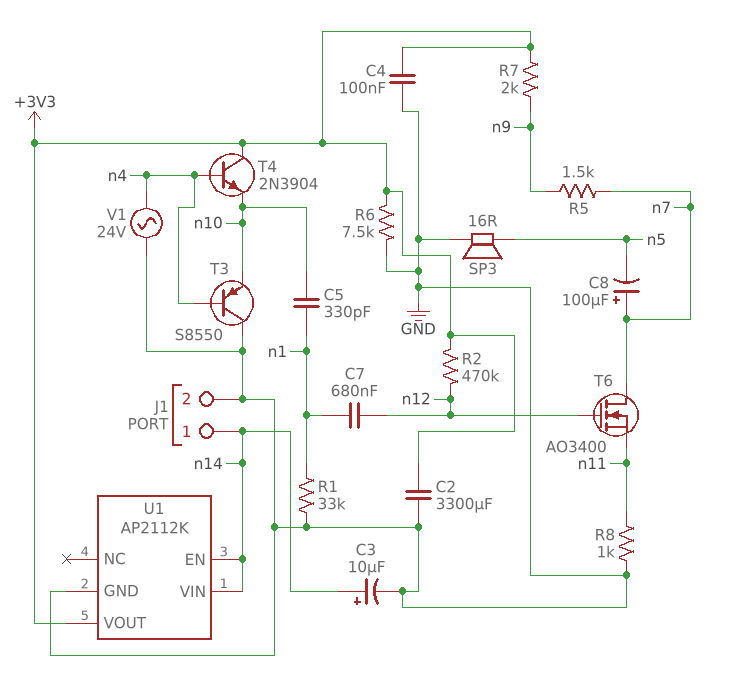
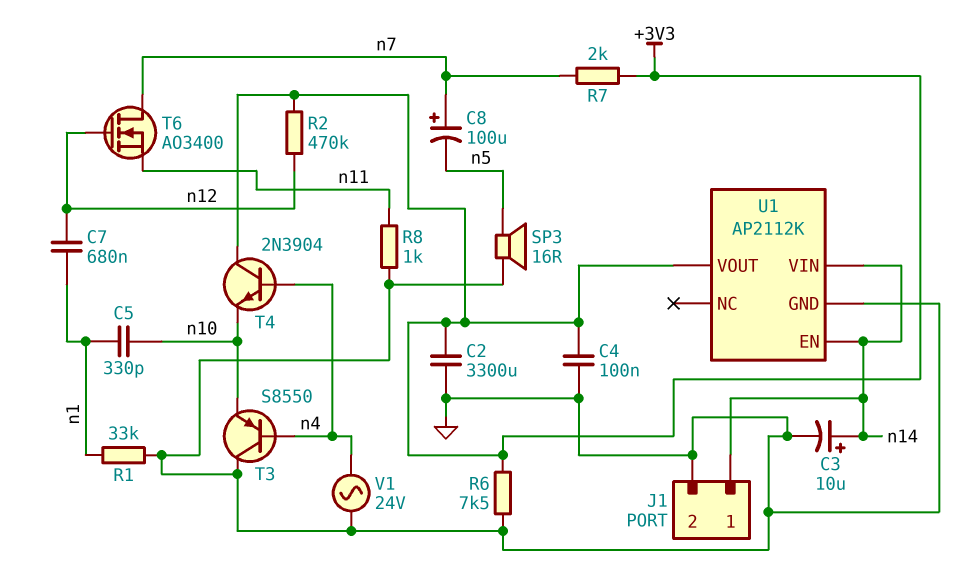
R5: 1.5k (n7, n9) -> none
R7: 2k (+3V3, n9) -> 2k (+3V3, n7)

